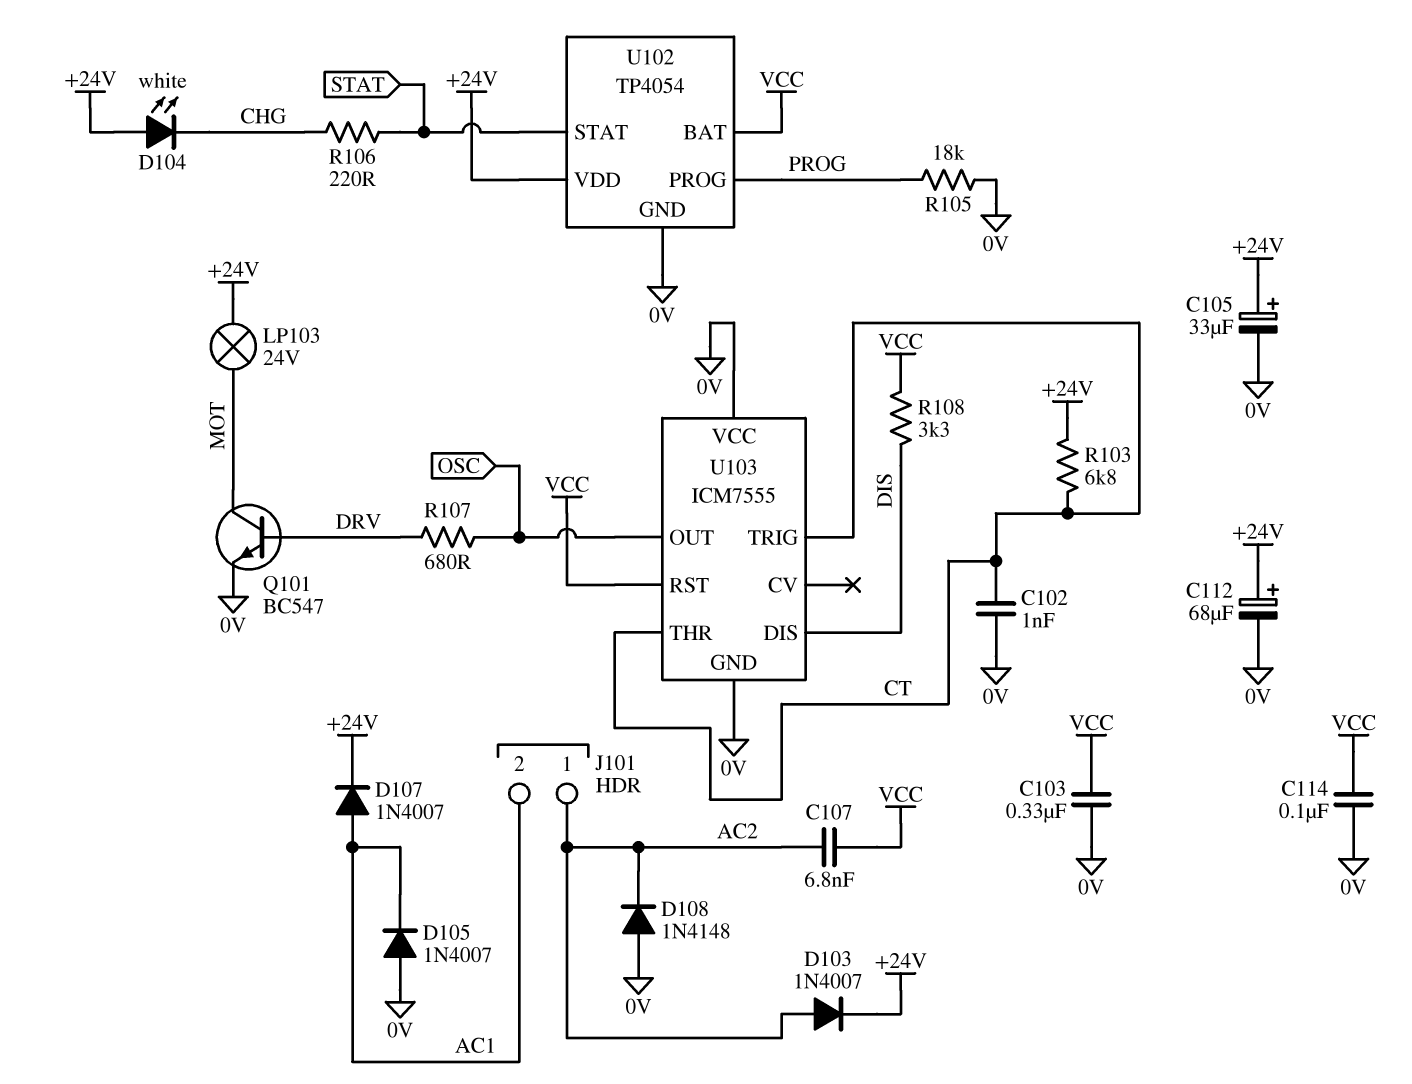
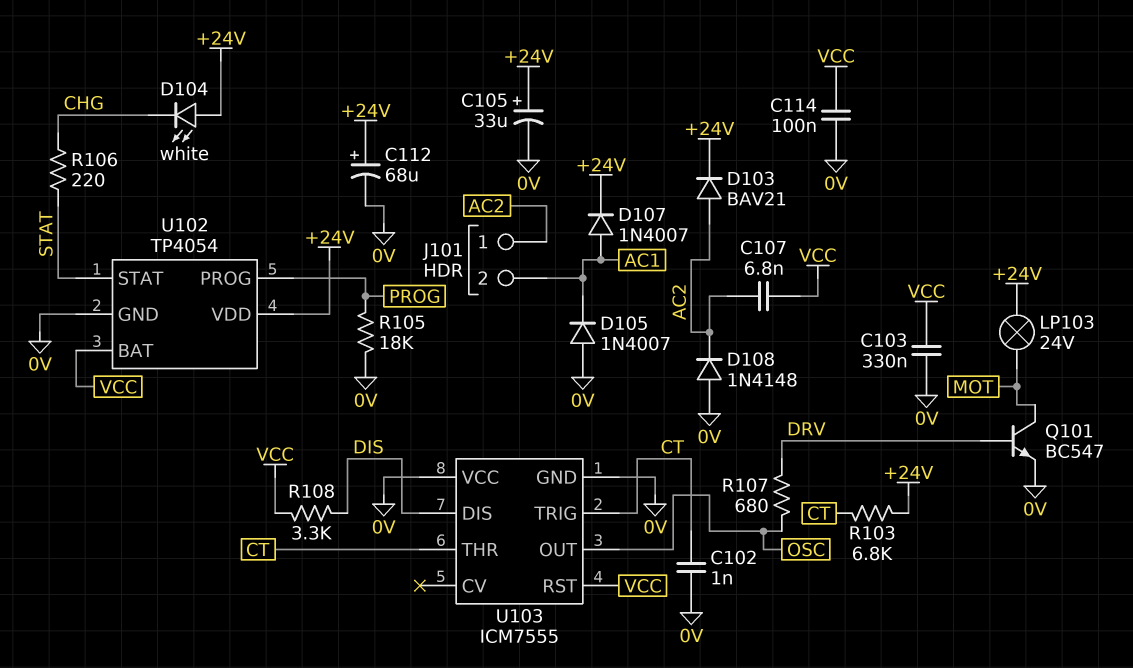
D103: diode 1N4007 (A AC2, K +24V) -> diode BAV21 (A AC2, K +24V)

